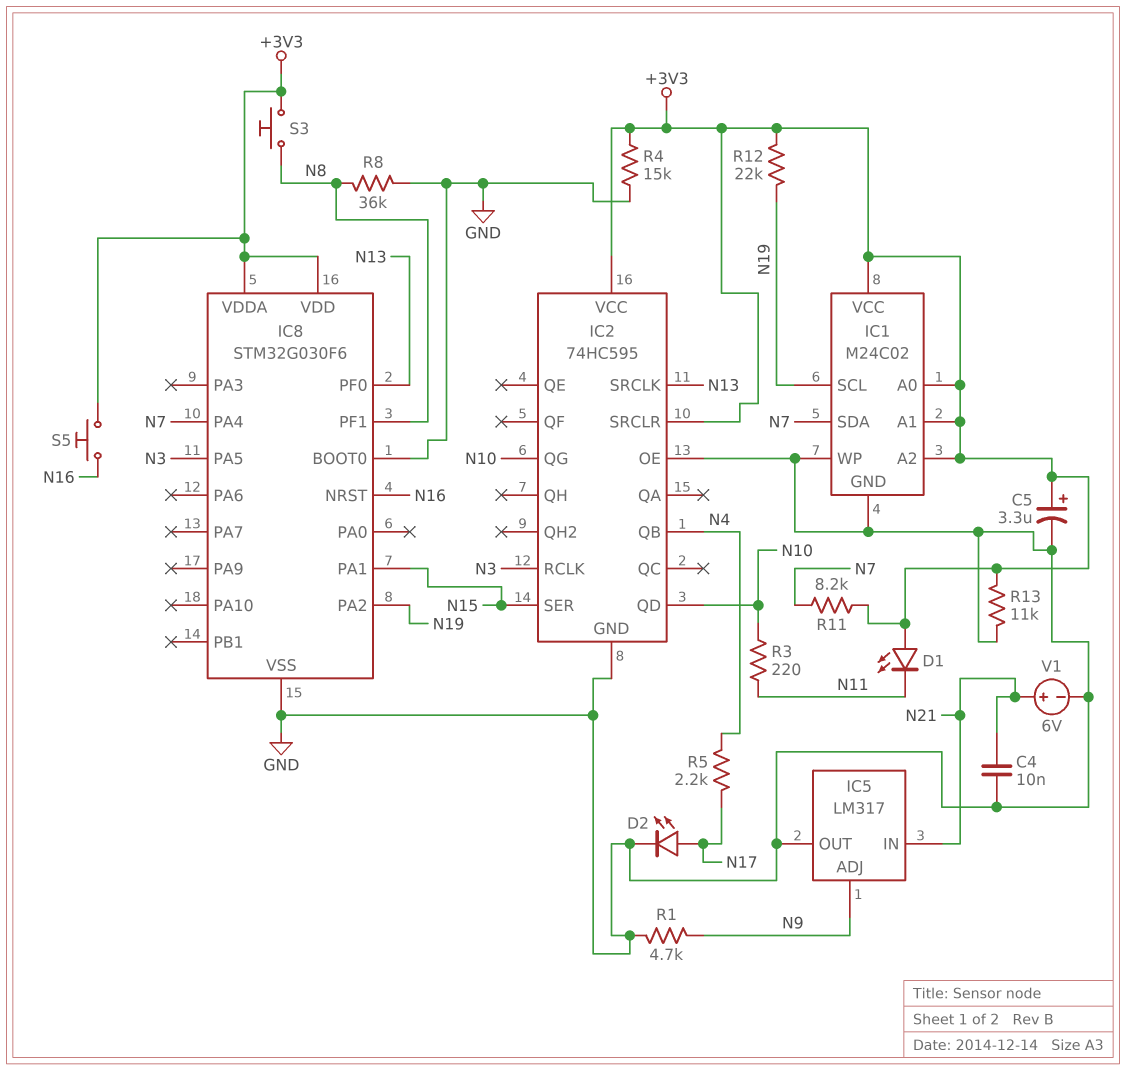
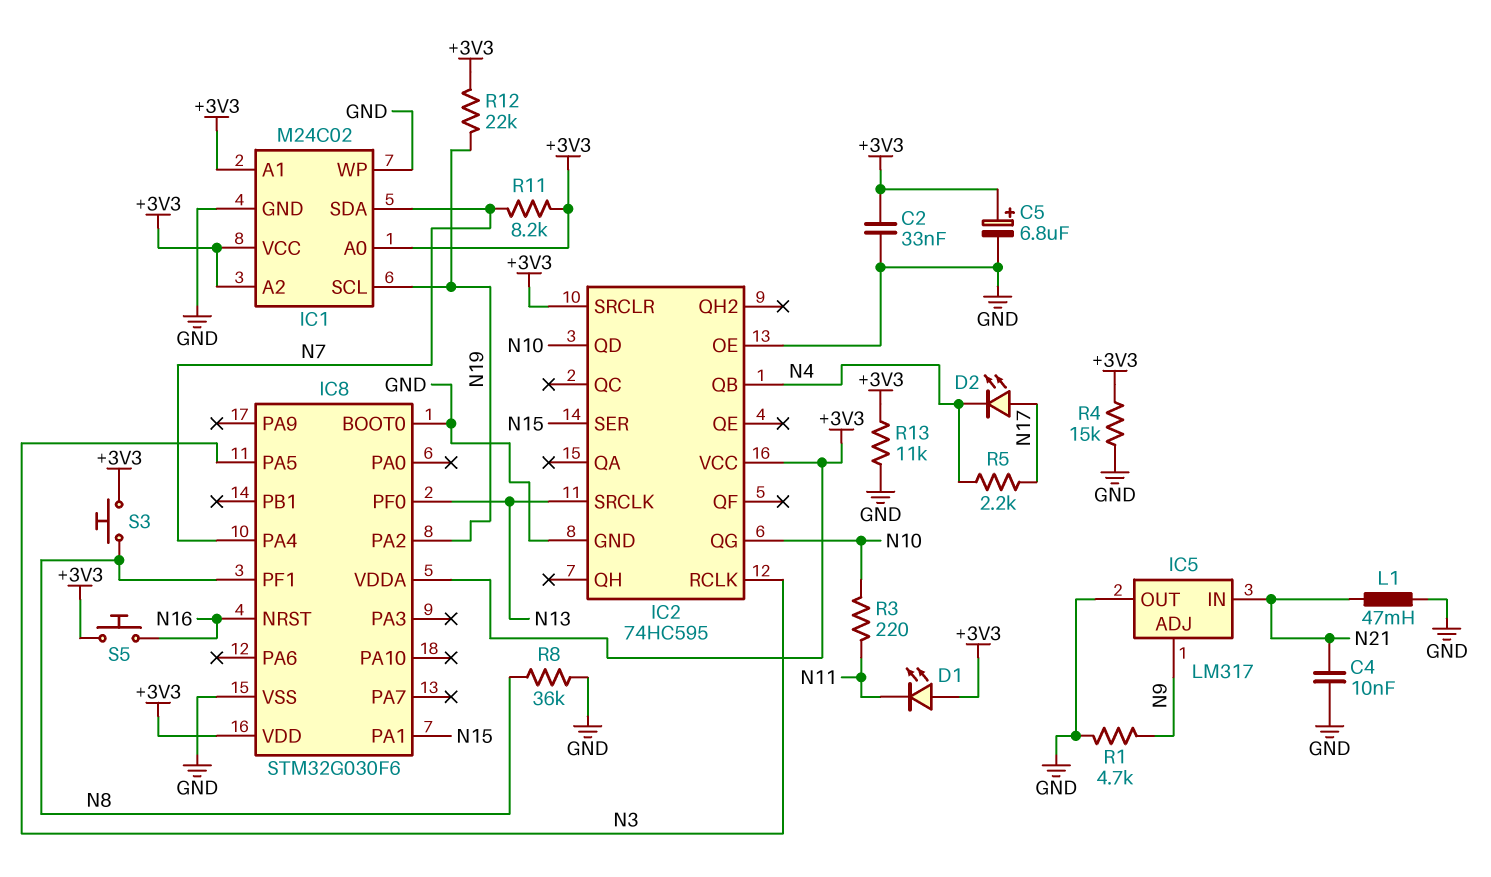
C2: none -> 33nF (+3V3, GND)
C5: 3.3uF (plus +3V3, minus GND) -> 6.8uF (plus +3V3, minus GND)
D2: LED (A N17, K GND) -> LED (A N17, K N4)
L1: none -> 47mH (GND, N21)
V1: 6V (plus N21, minus GND) -> none

